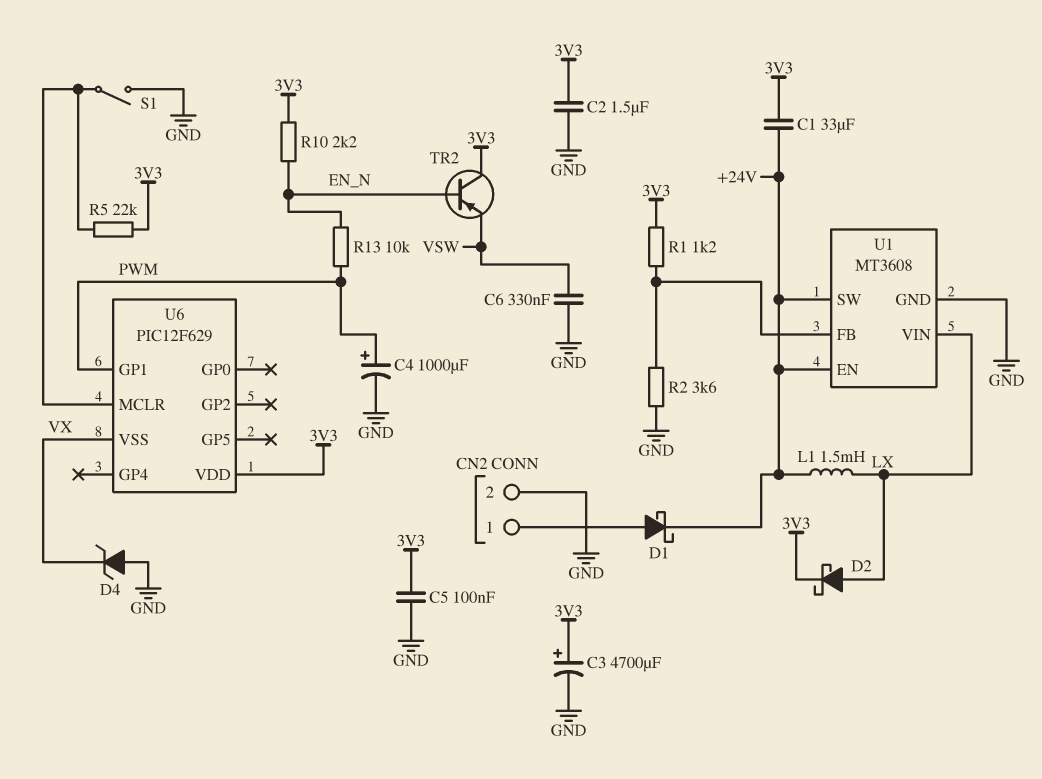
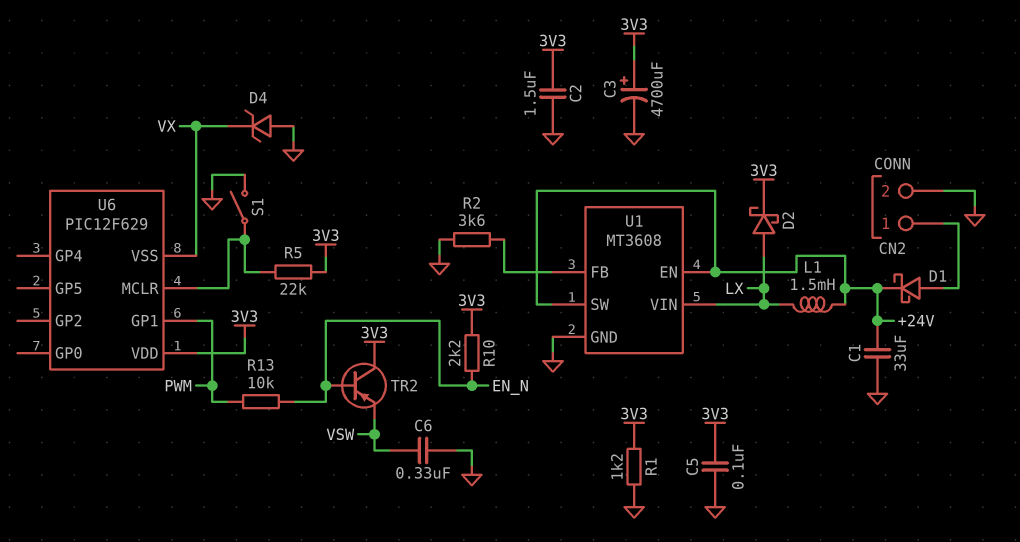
C1: 33uF (+24V, 3V3) -> 33uF (+24V, GND)
C4: 1000uF (plus PWM, minus GND) -> none
R1: 1.2k (3V3, U1/FB) -> 1.2k (3V3, GND)

